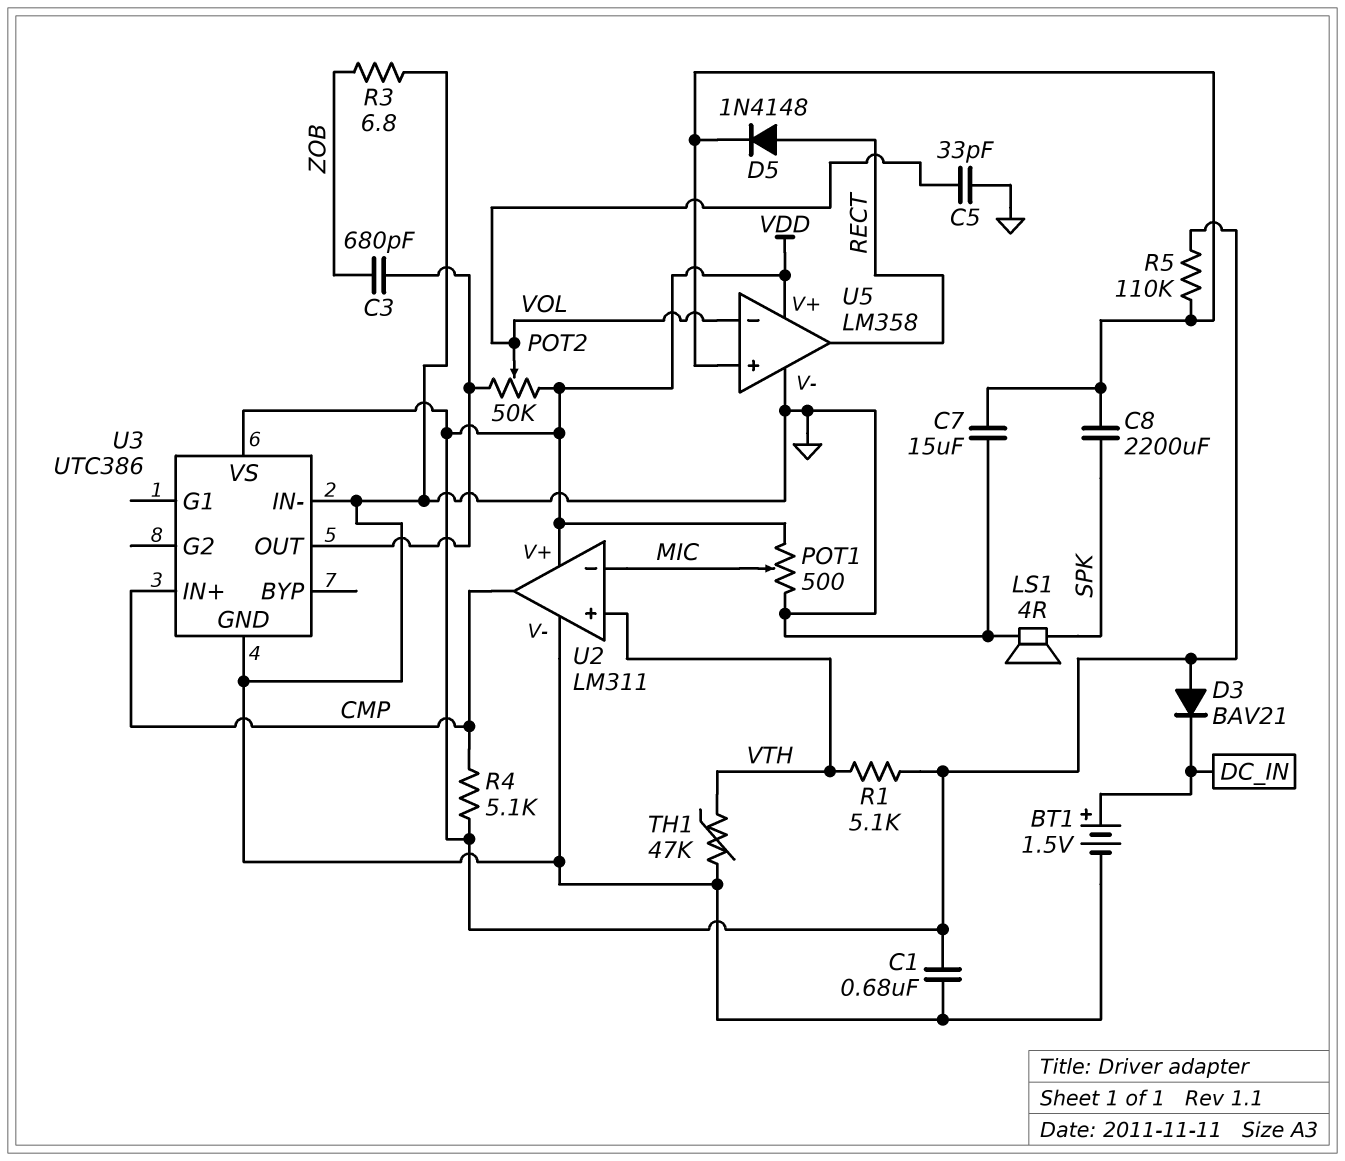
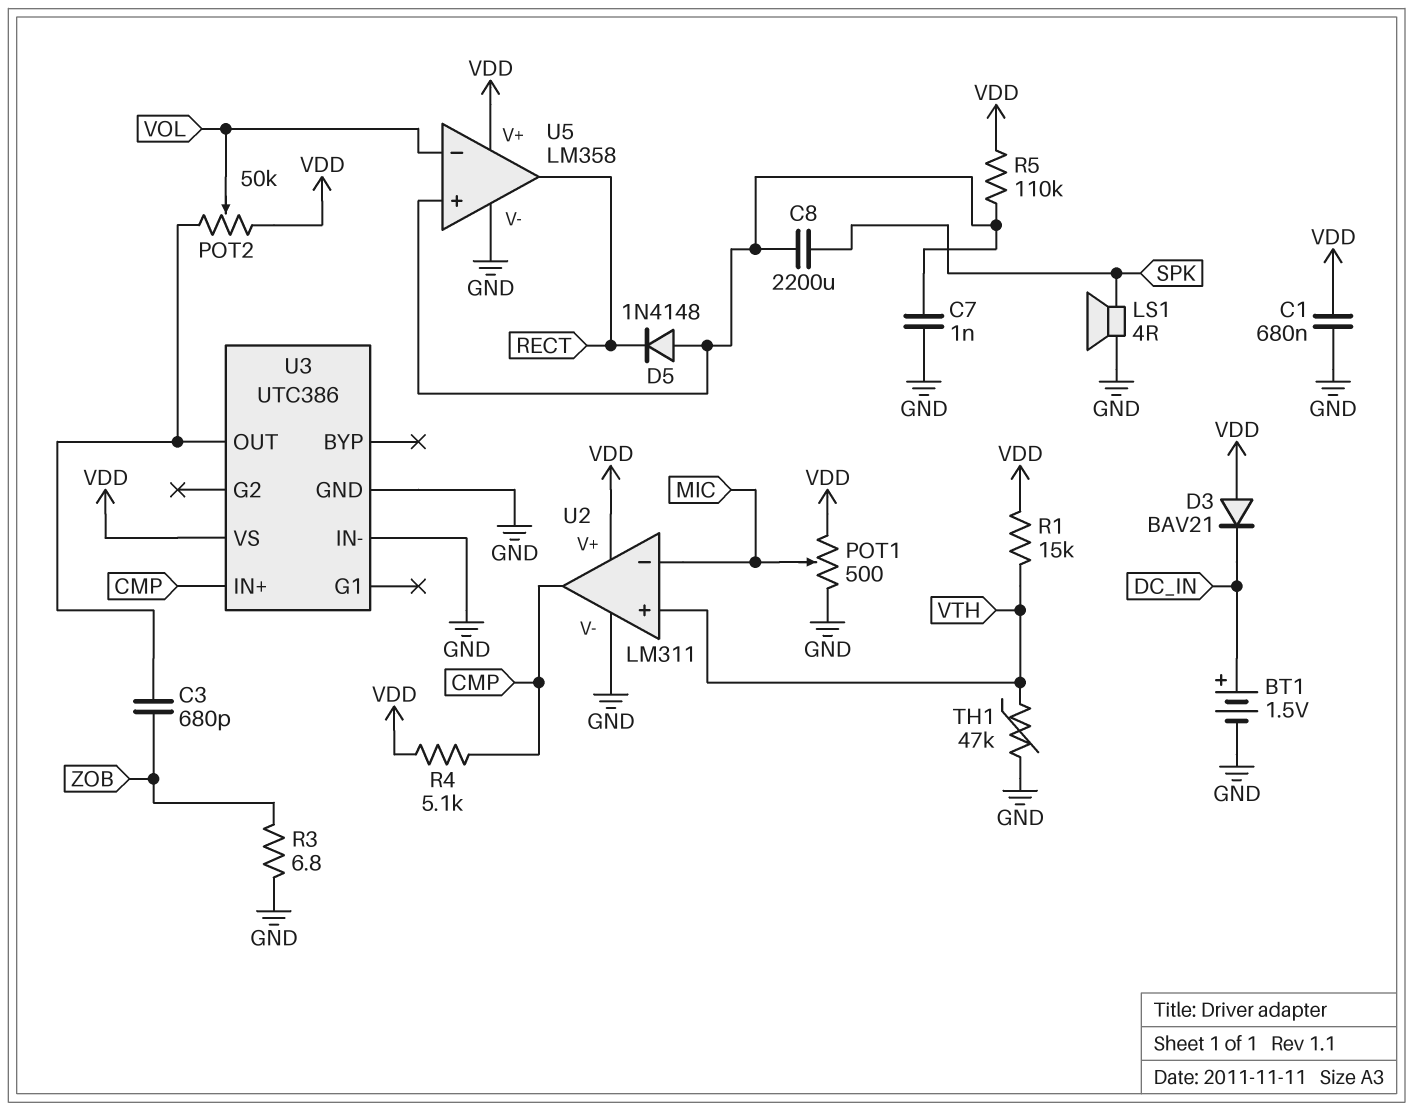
C5: 33pF (GND, VOL) -> none
C7: 15uF (GND, U5/in+) -> 1nF (GND, U5/in+)
D5: diode 1N4148 (A RECT, K U5/in+) -> diode 1N4148 (A U5/in+, K RECT)
R1: 5.1k (VDD, VTH) -> 15k (VDD, VTH)

